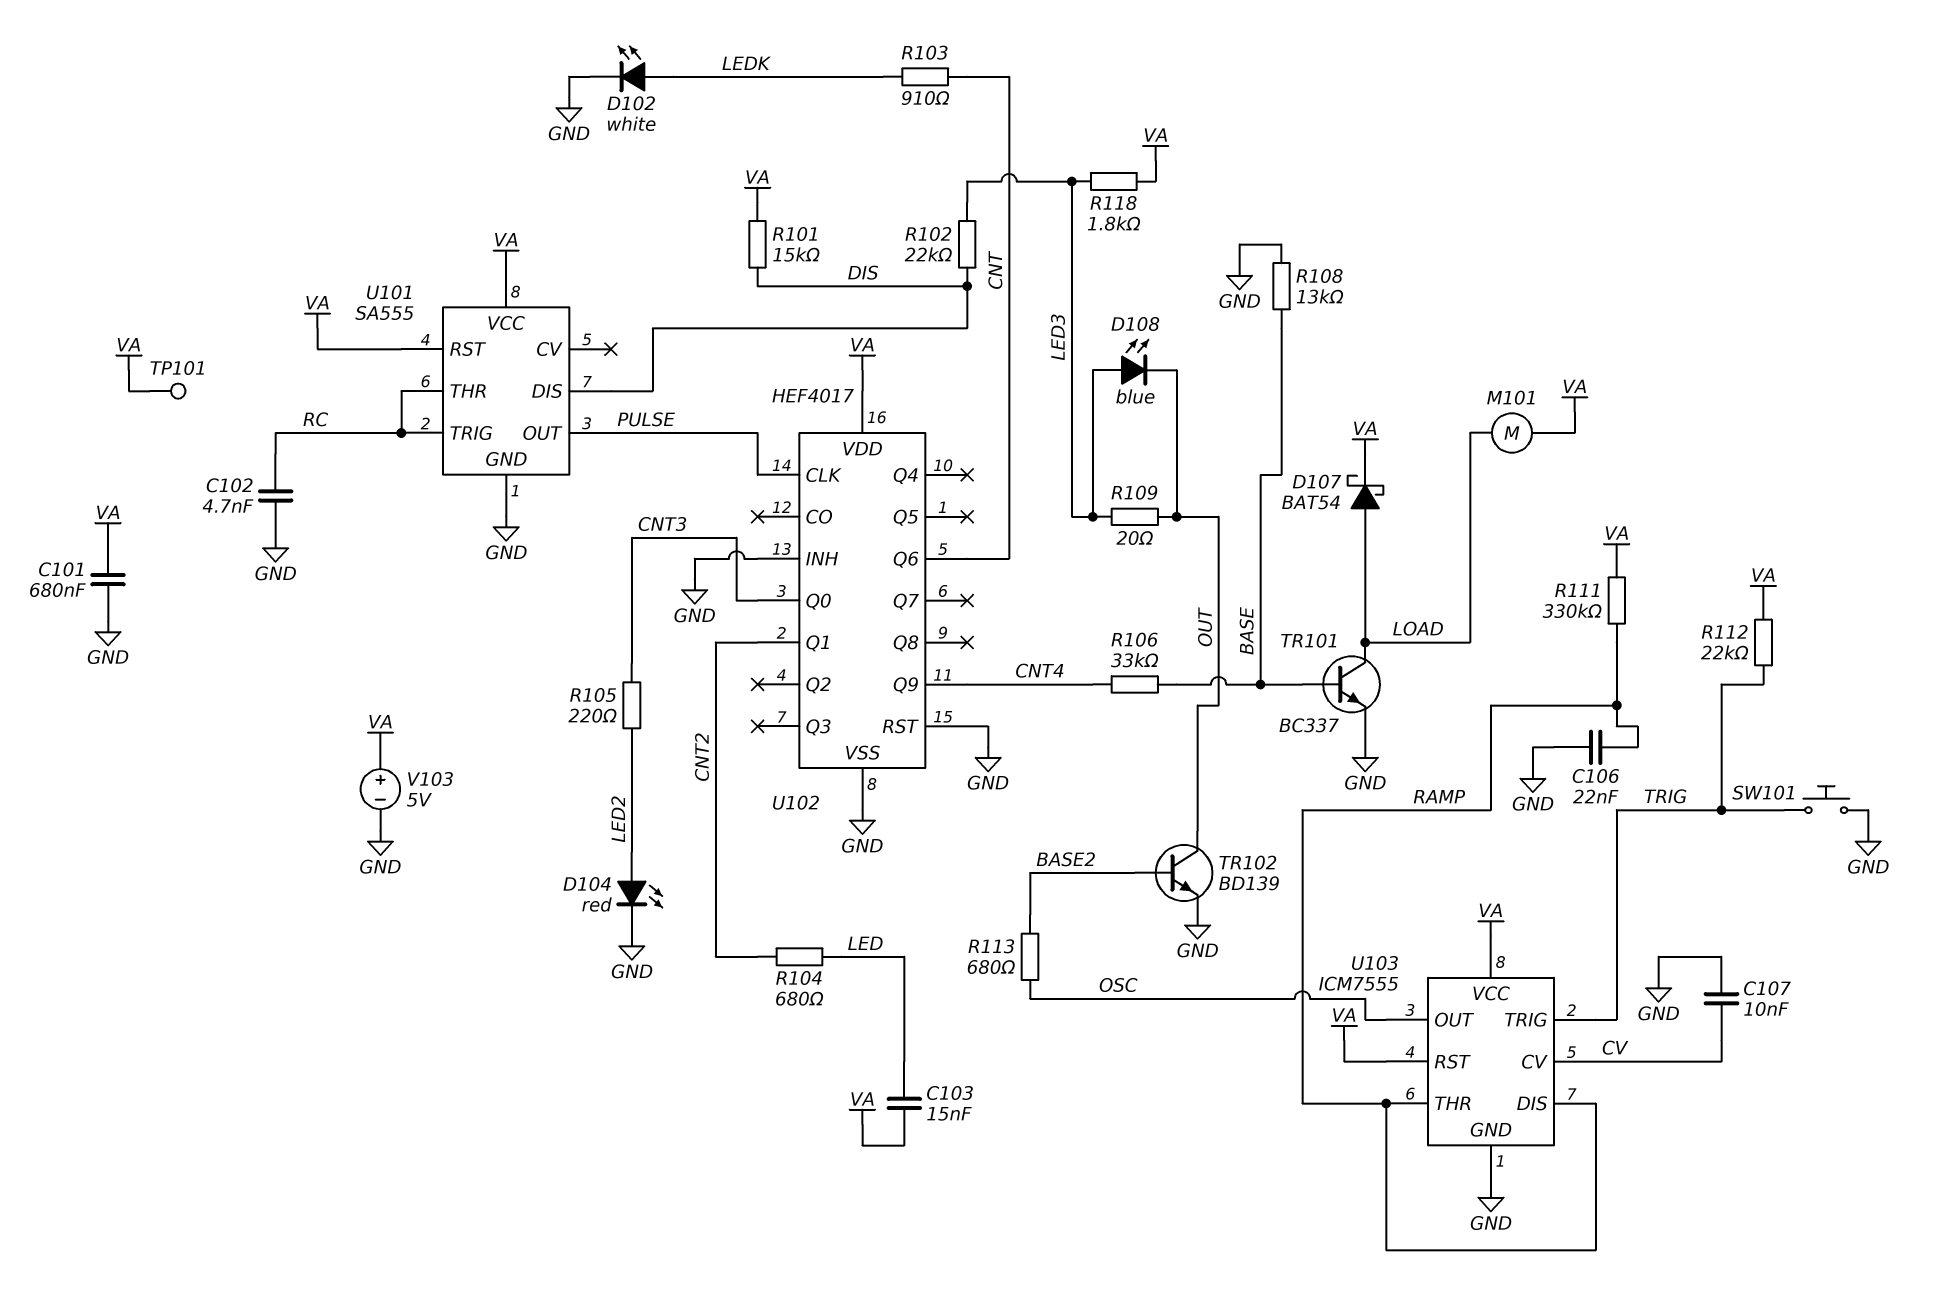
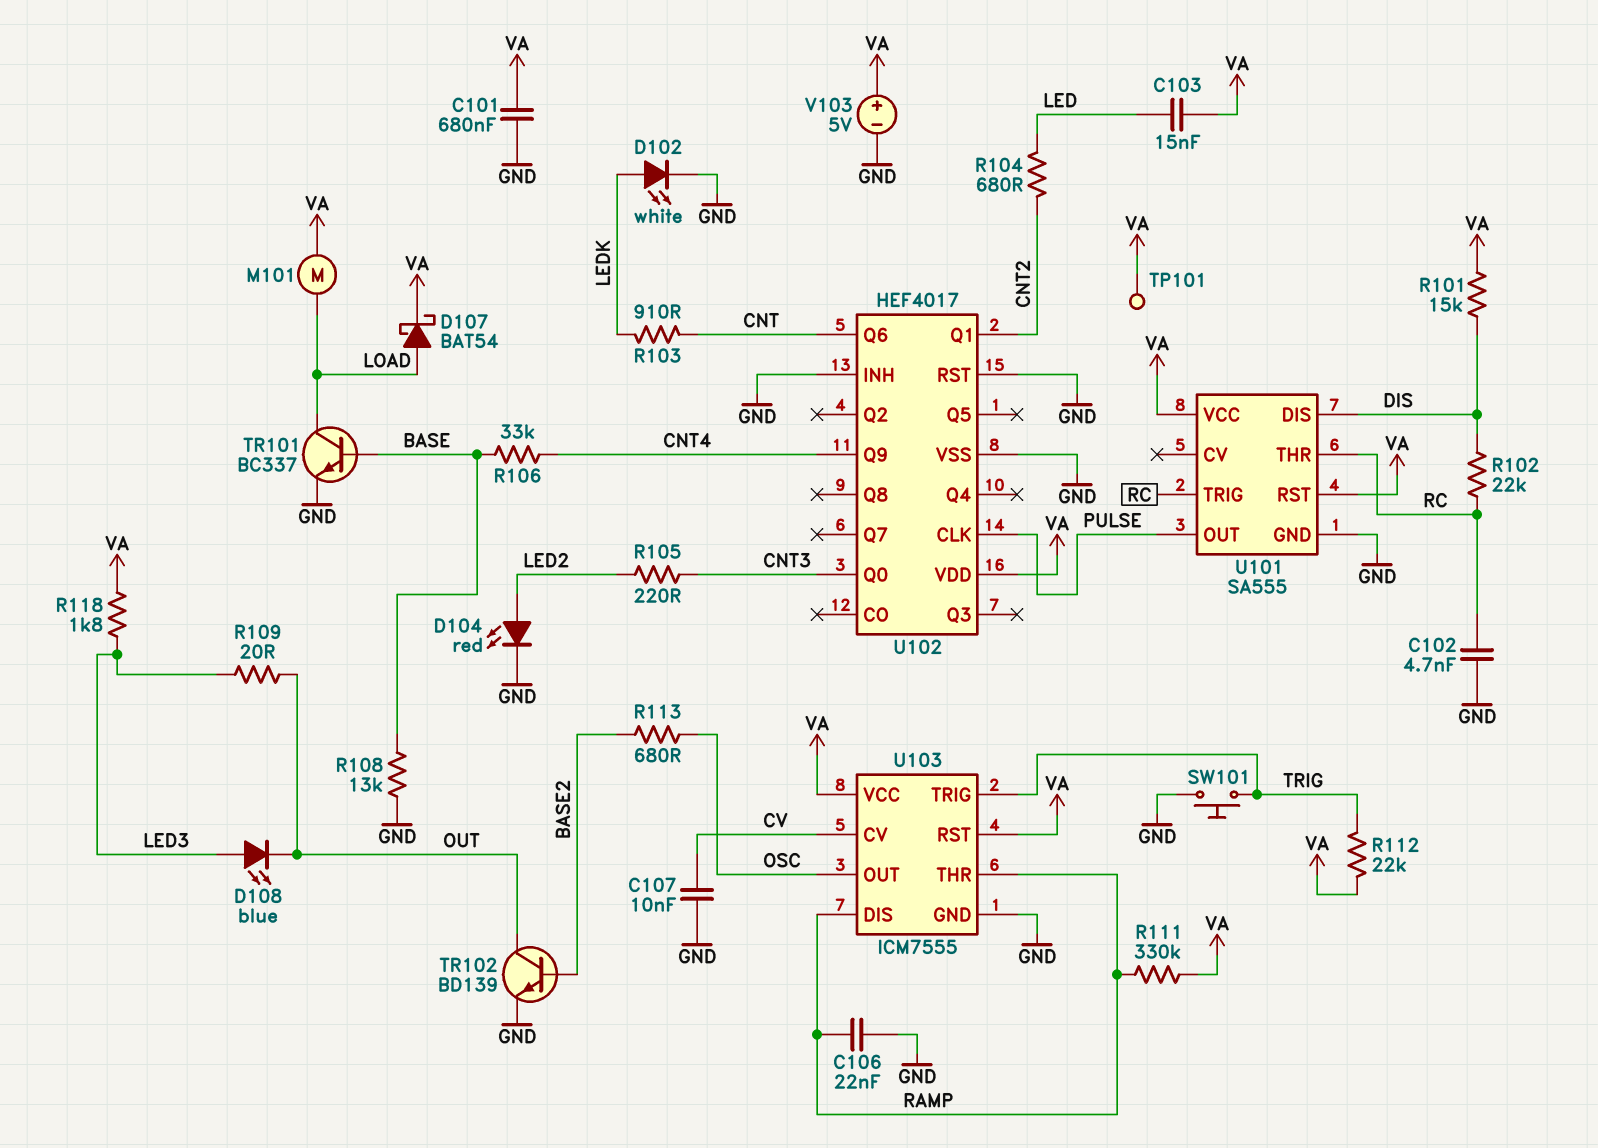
R102: 22k (DIS, LED3) -> 22k (DIS, RC)

